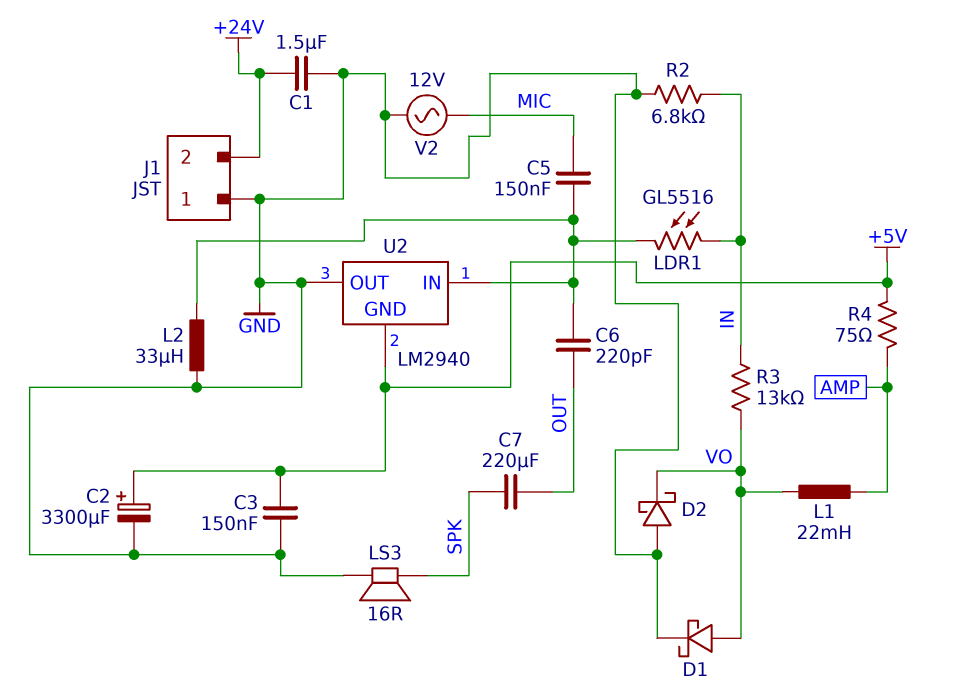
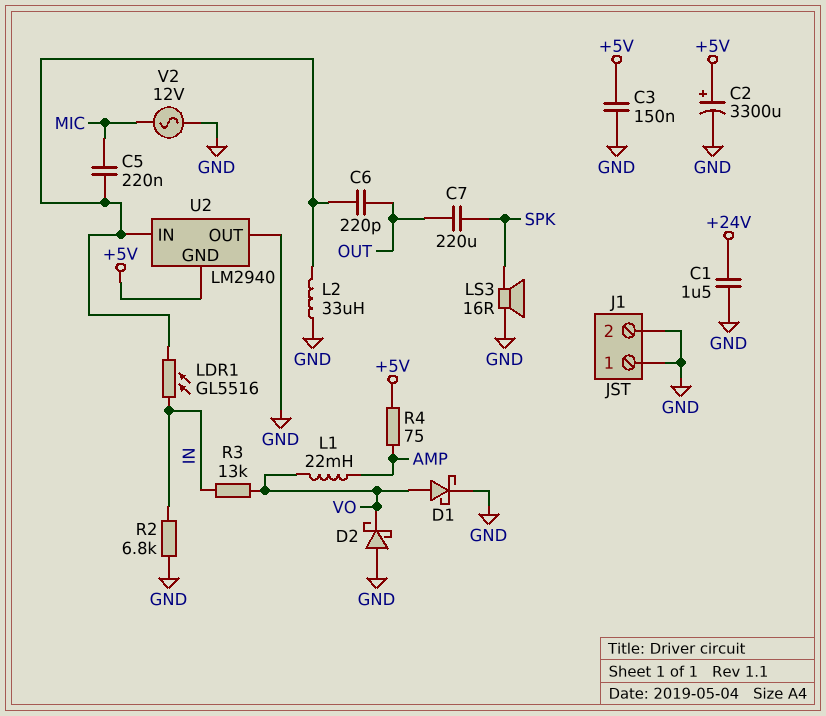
C5: 150nF (MIC, U2/IN) -> 220nF (MIC, U2/IN)
J1 pin 2: +24V -> GND

